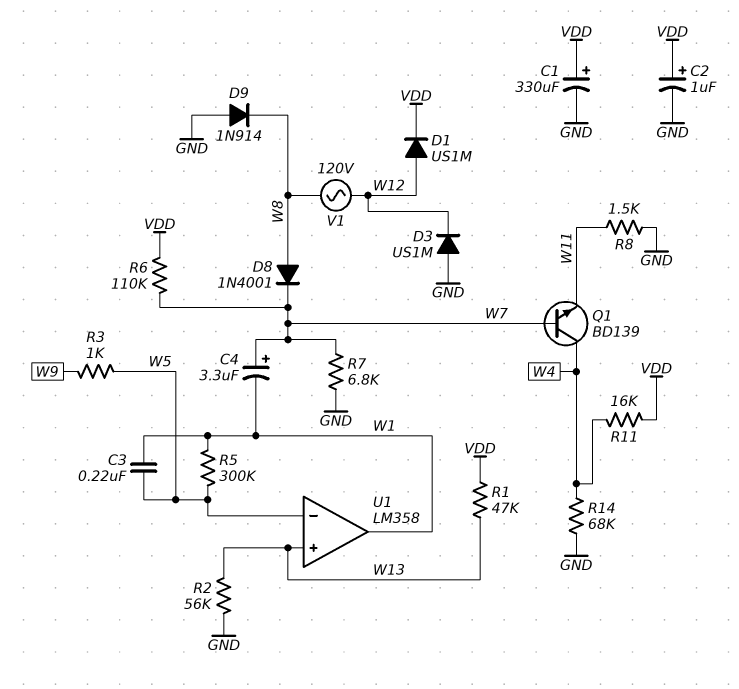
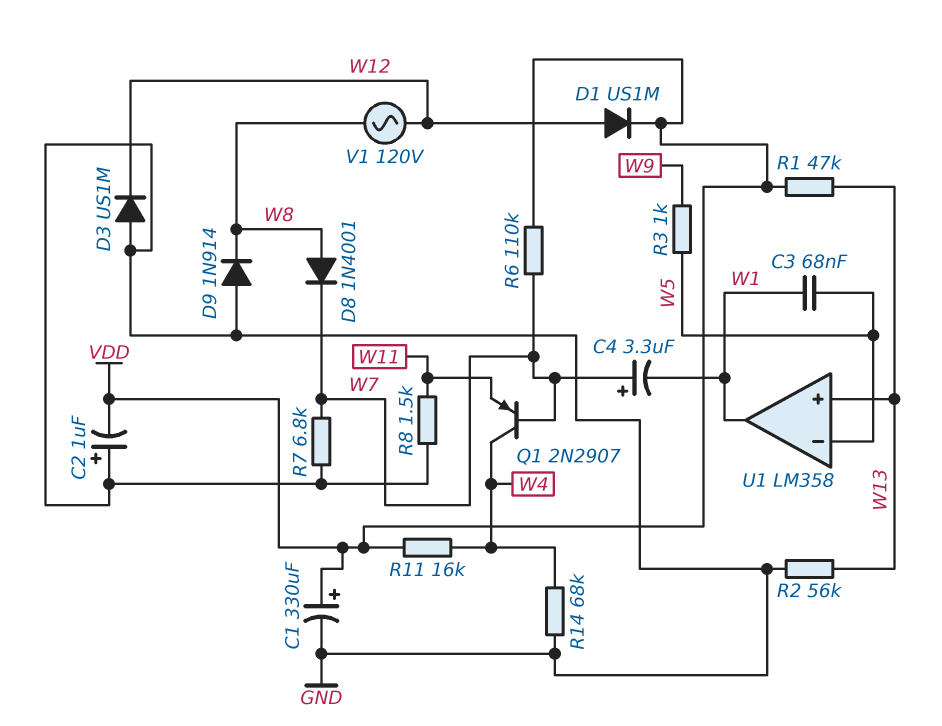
C2: 1uF (plus VDD, minus GND) -> 1uF (plus GND, minus VDD)
C3: 220nF (W1, W5) -> 68nF (W1, W5)
Q1: NPN BD139 (B W7, C W4, E W11) -> PNP 2N2907 (B W7, C W4, E W11)
R5: 300k (W1, W5) -> none

